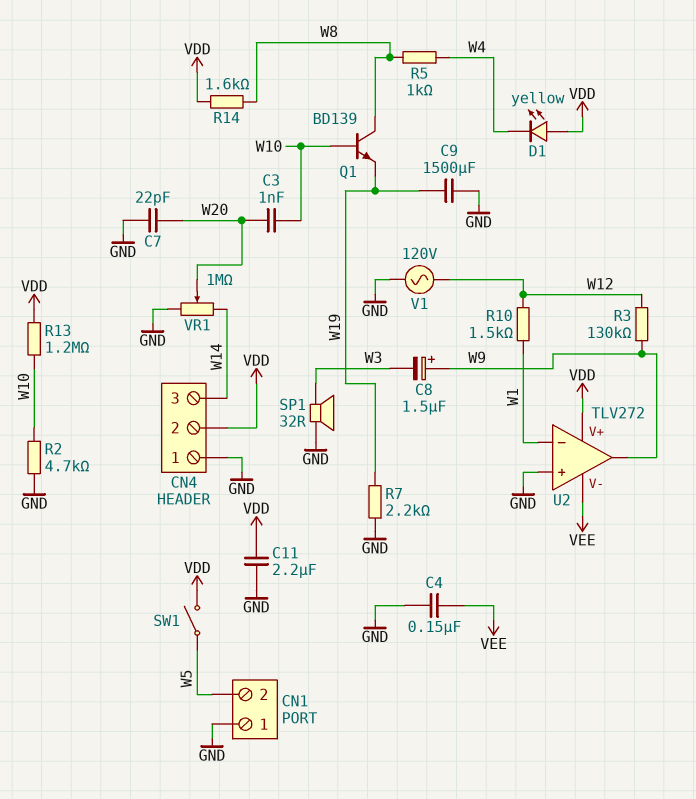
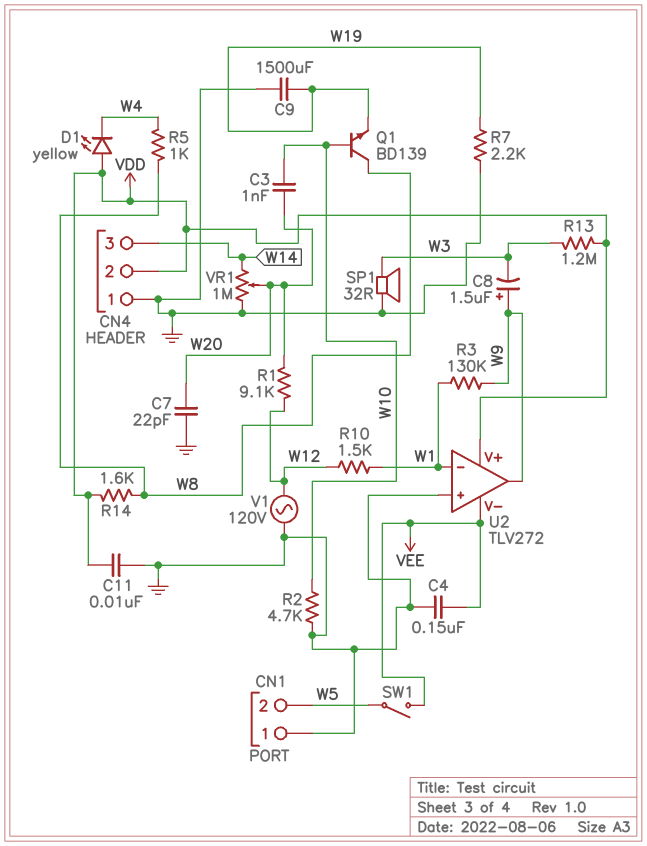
C11: 2.2uF (GND, VDD) -> 10nF (GND, VDD)
R1: none -> 9.1k (W12, W20)
R3: 130k (W9, W12) -> 130k (W1, W9)
R13: 1.2M (VDD, W10) -> 1.2M (VDD, W3)
SW1: switch (VDD, W5) -> switch (VEE, W5)

